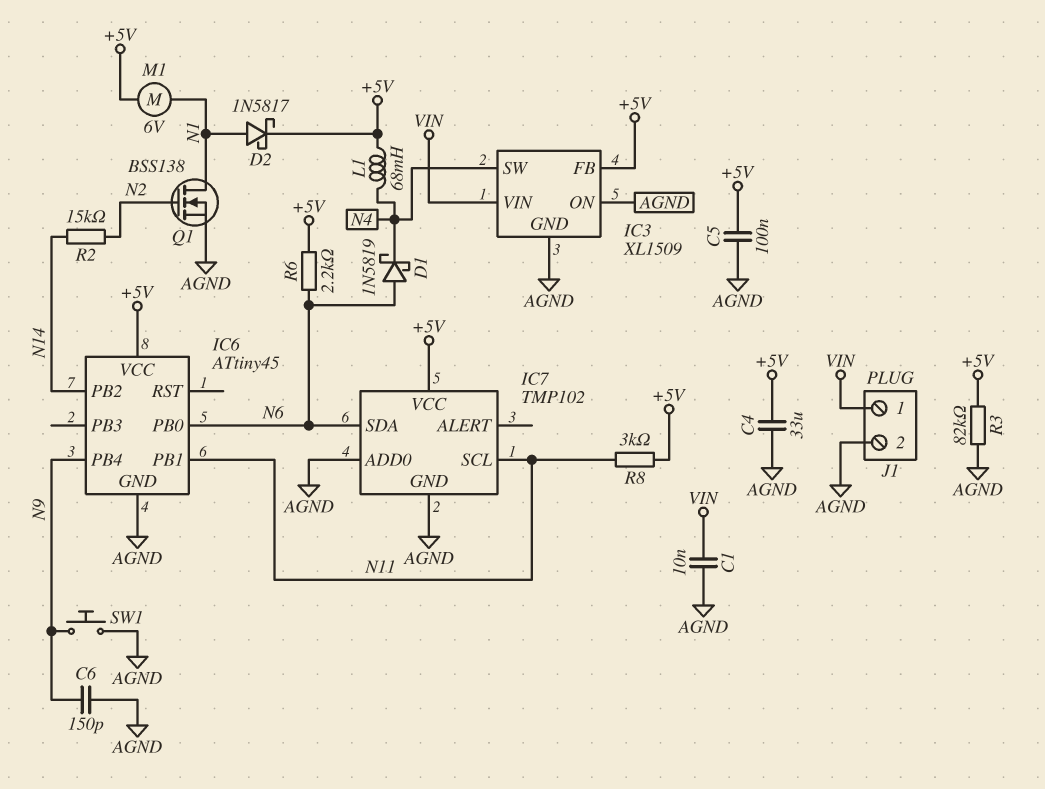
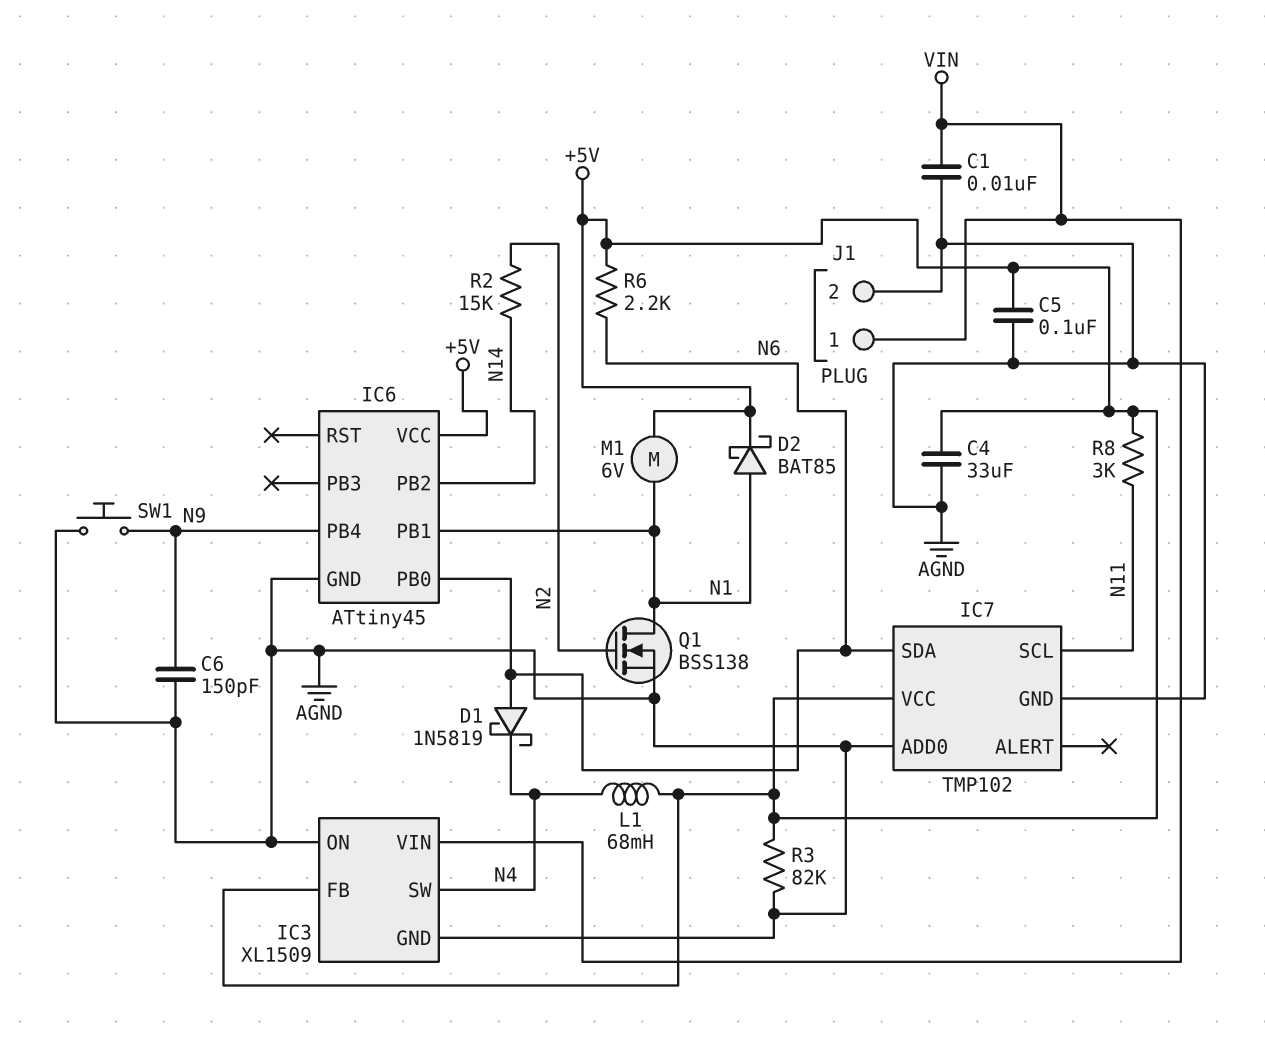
D2: schottky 1N5817 (A N1, K +5V) -> schottky BAT85 (A N1, K +5V)
IC6 pin PB1: N11 -> N1

